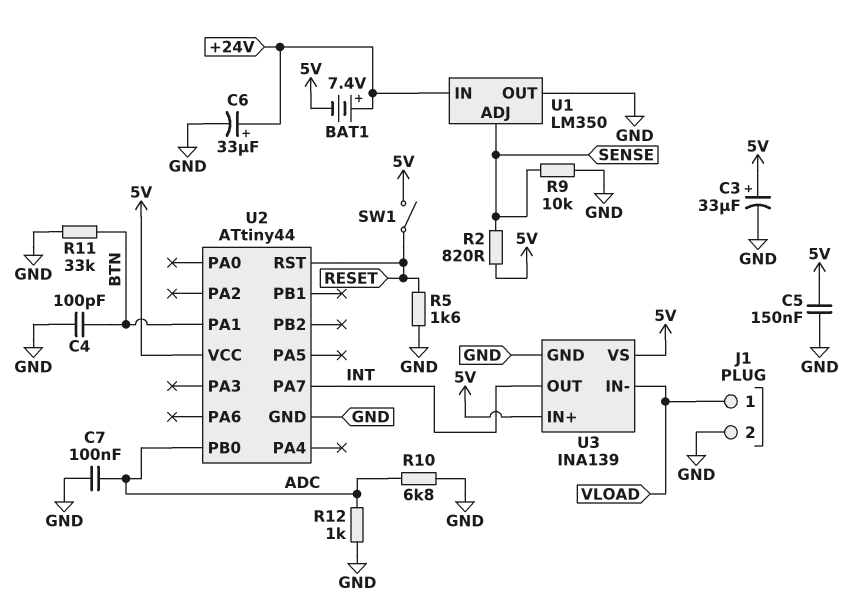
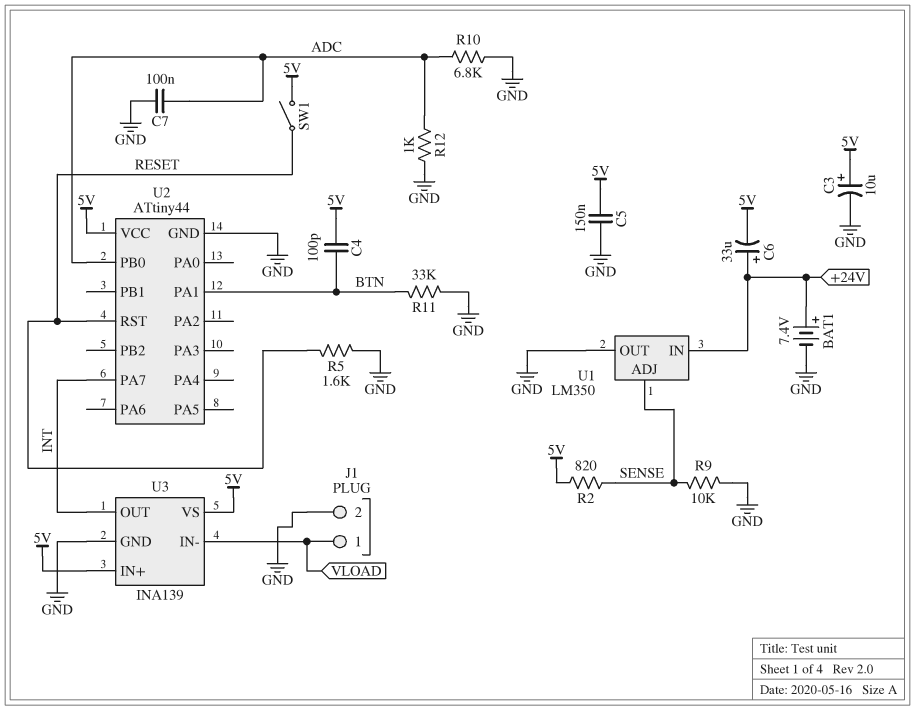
BAT1: 7.4V (plus +24V, minus 5V) -> 7.4V (plus +24V, minus GND)
C3: 33uF (plus 5V, minus GND) -> 10uF (plus 5V, minus GND)
C4: 100pF (BTN, GND) -> 100pF (5V, BTN)
C6: 33uF (plus +24V, minus GND) -> 33uF (plus +24V, minus 5V)

